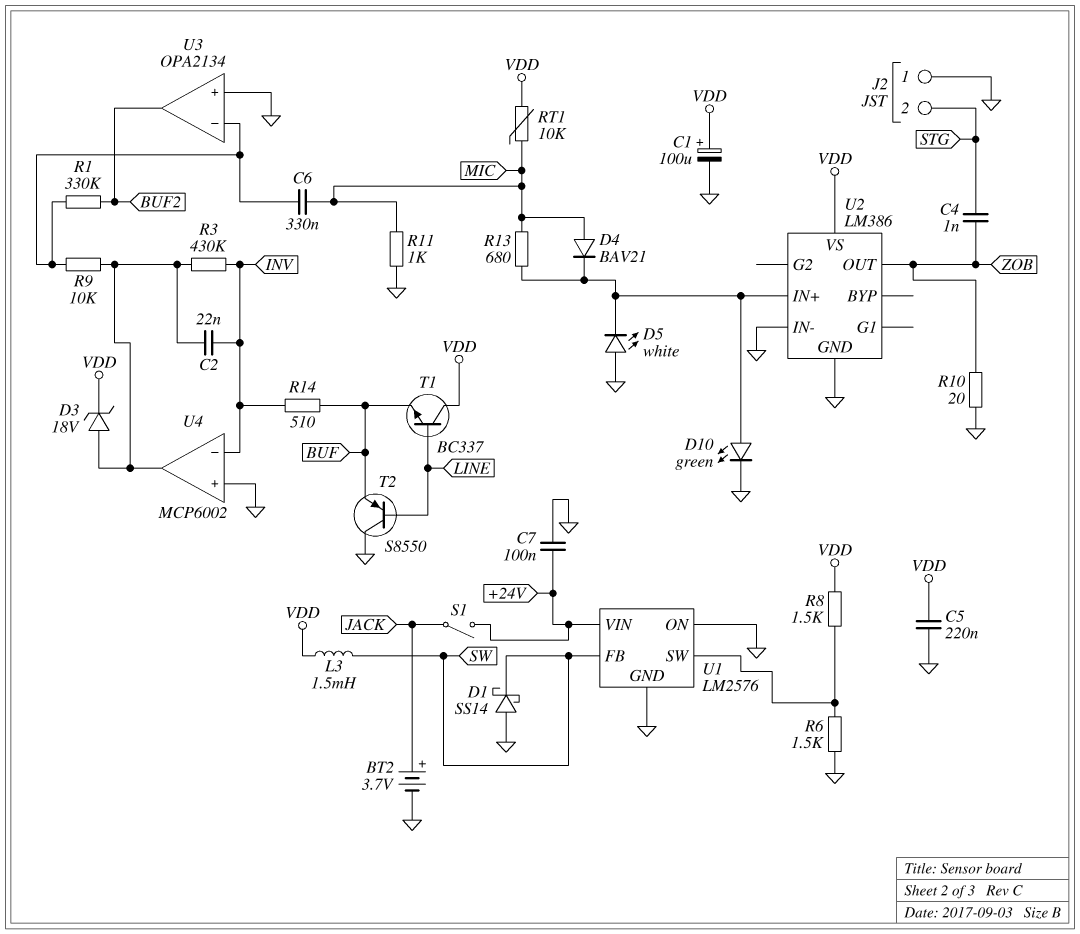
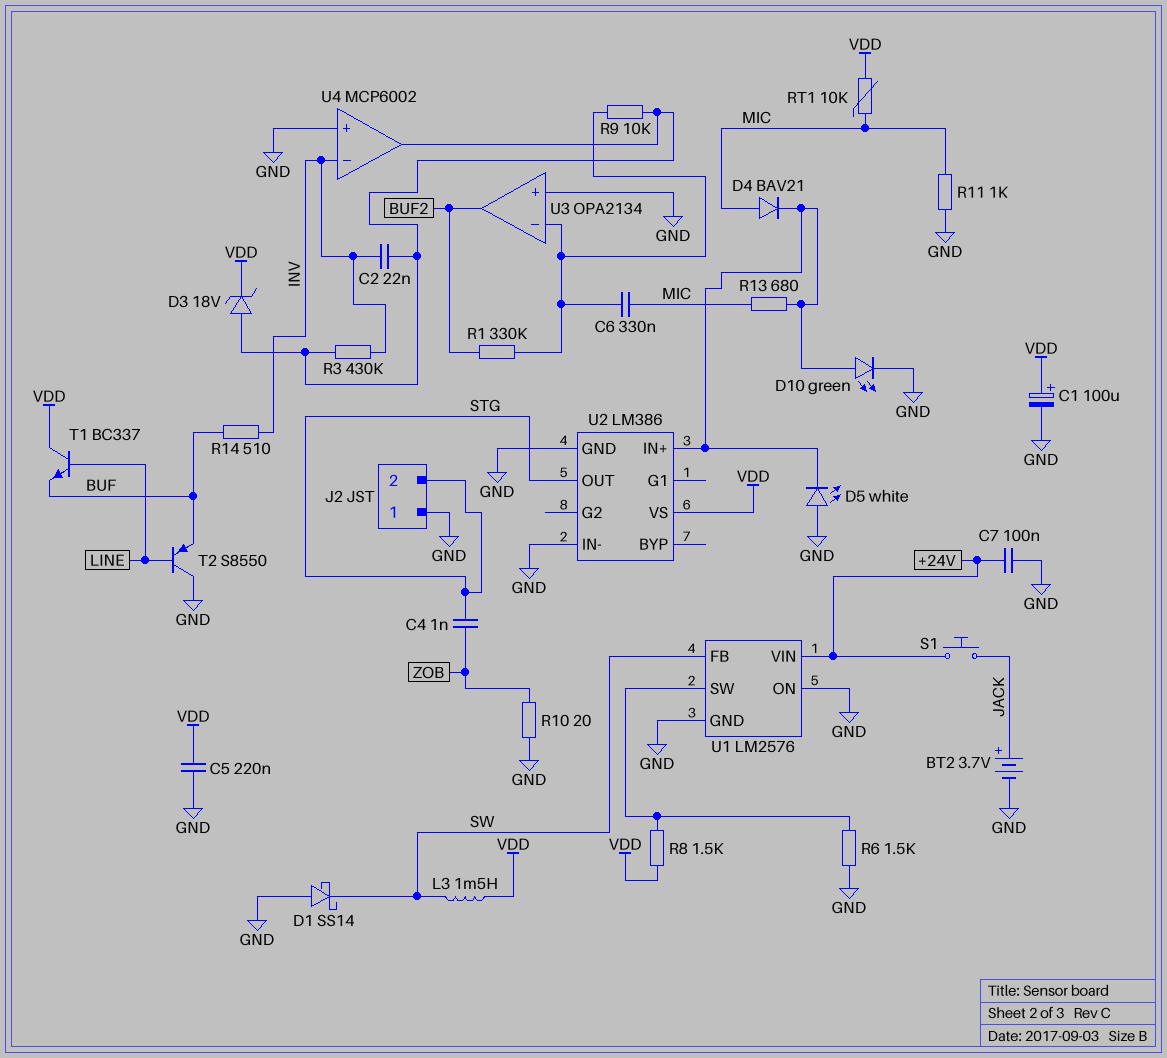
S1: switch (+24V, JACK) -> button (+24V, JACK)
U2 pin OUT: ZOB -> STG

